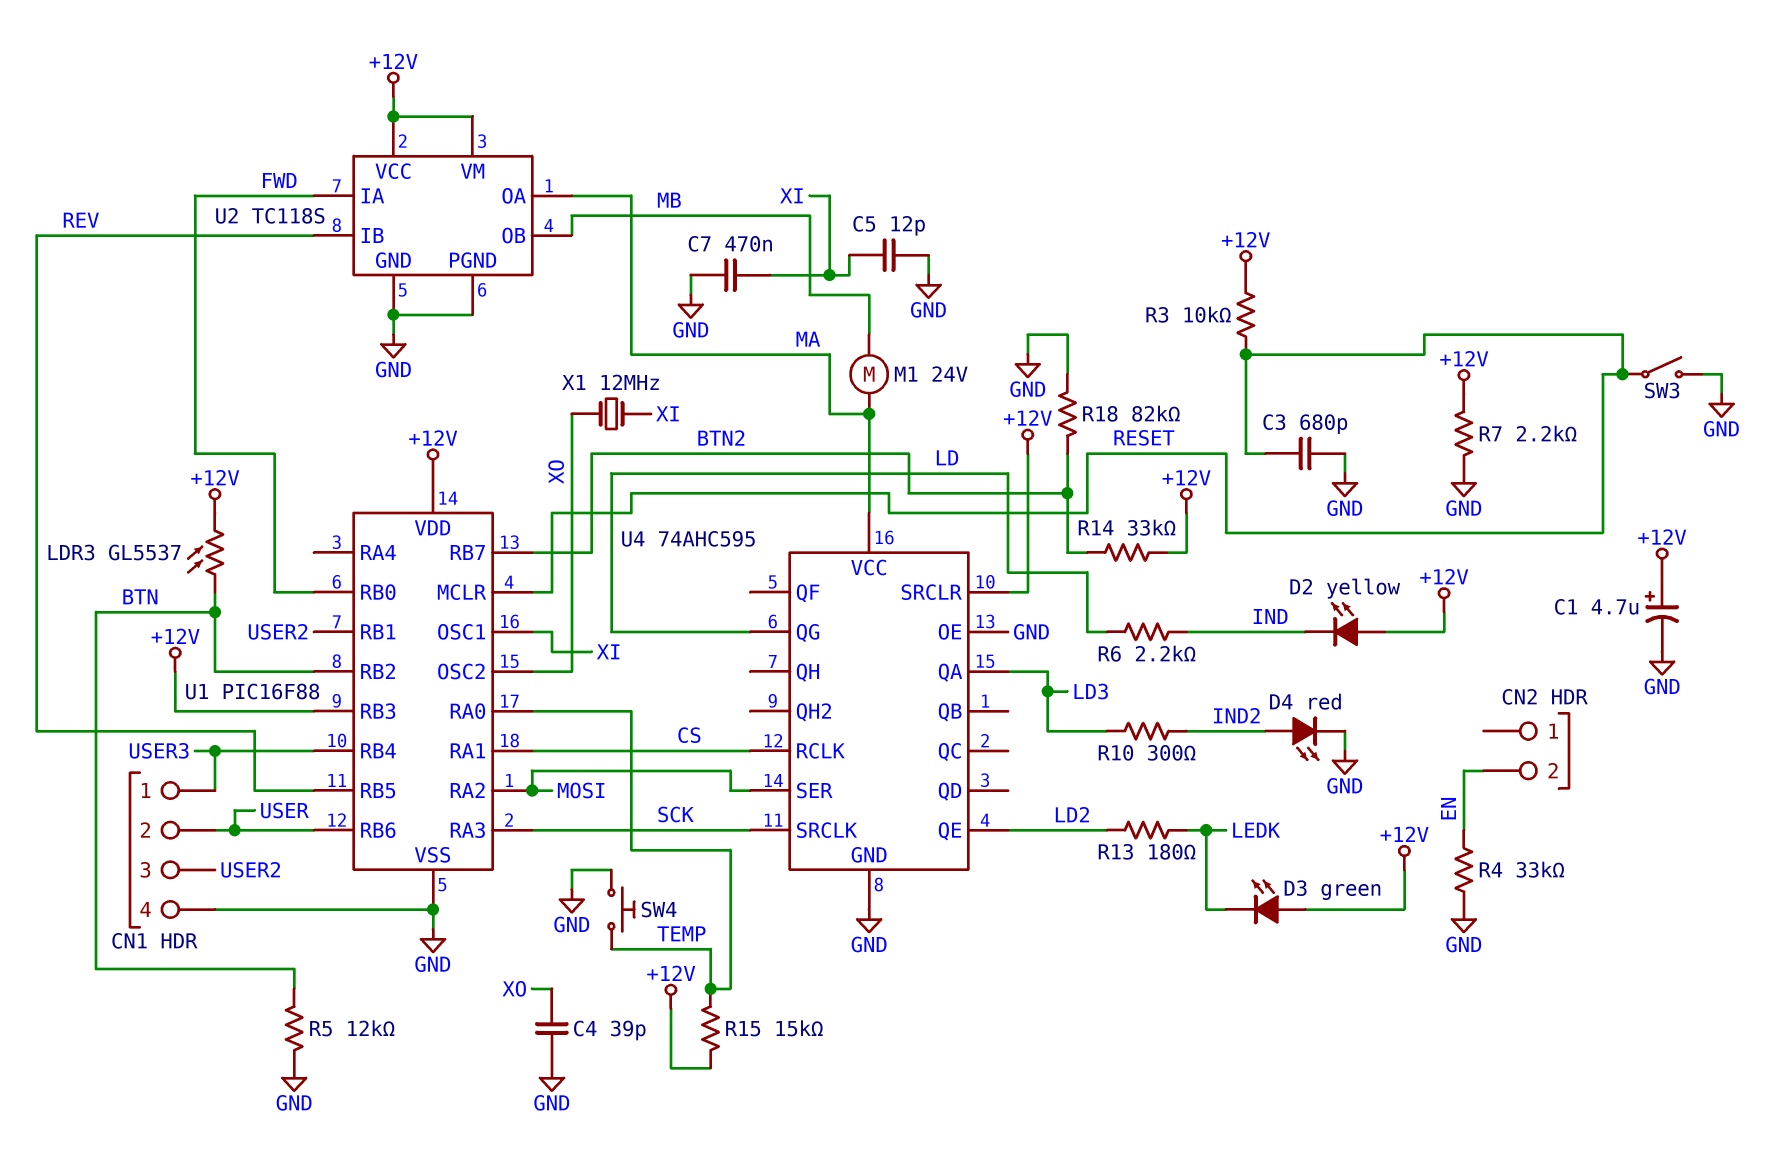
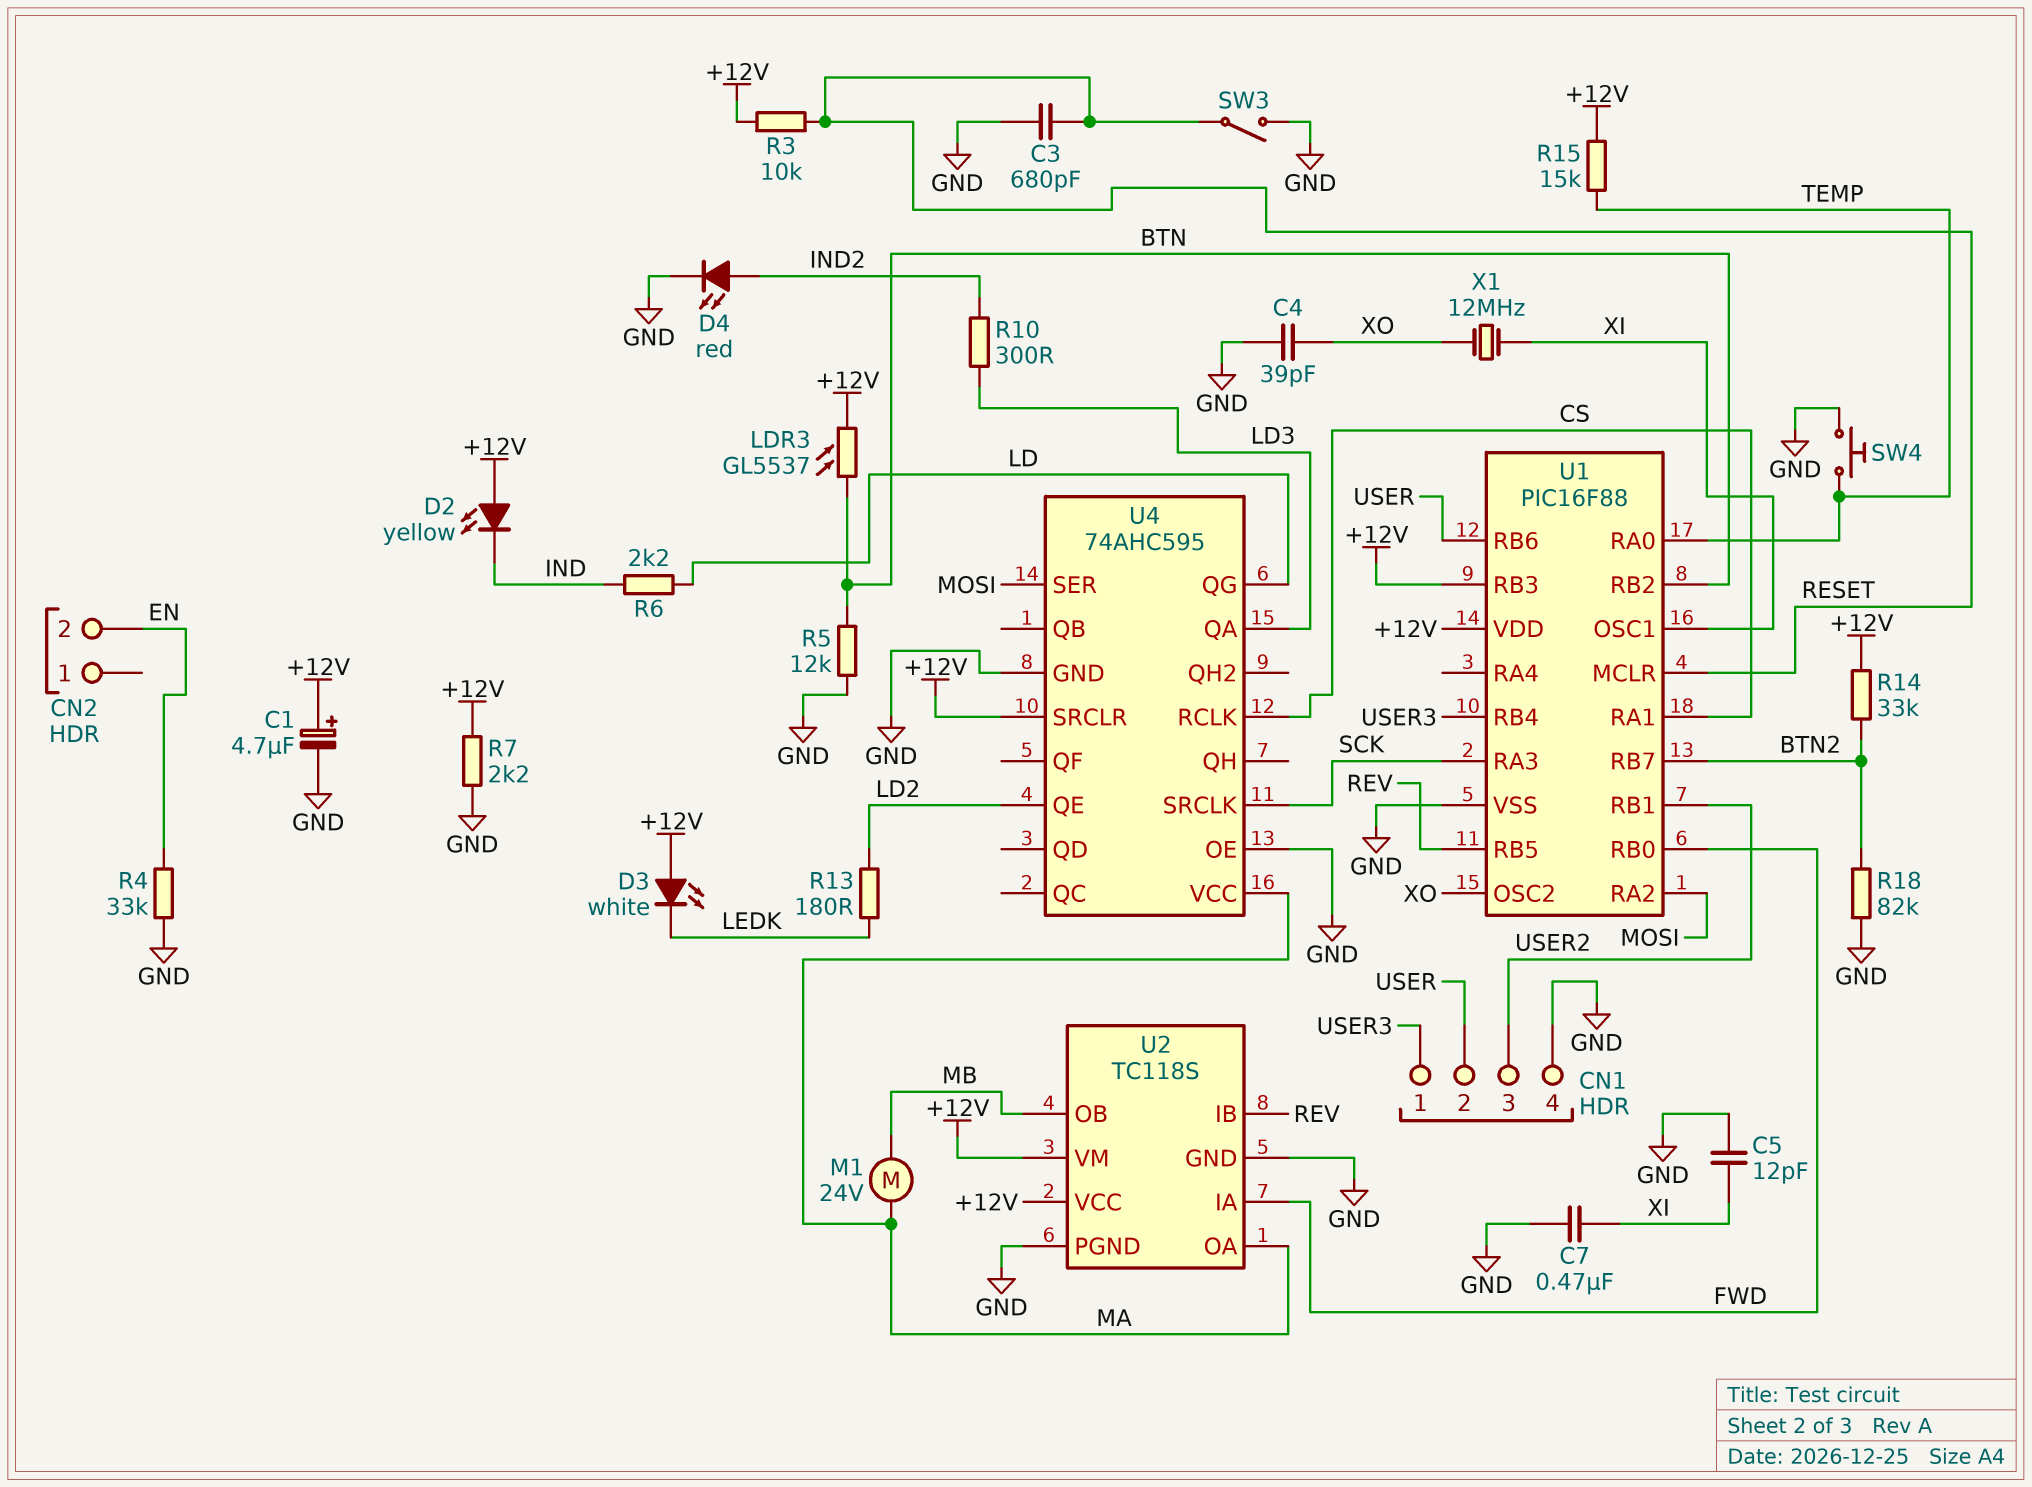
D3: LED green (A +12V, K LEDK) -> LED white (A +12V, K LEDK)

